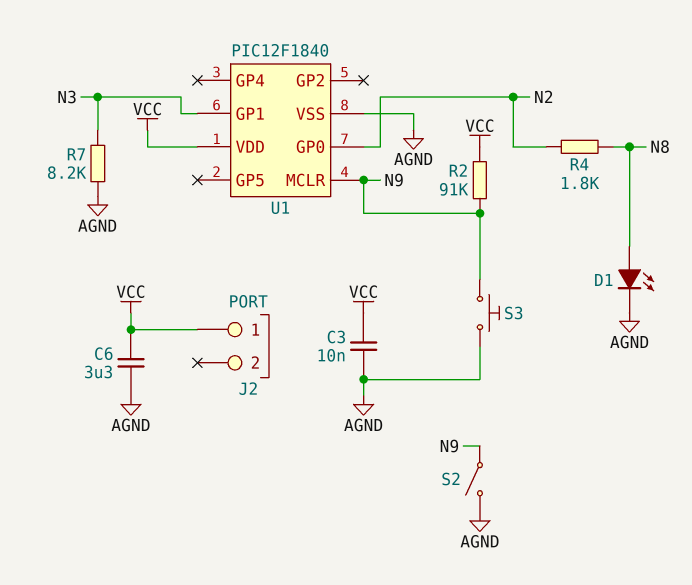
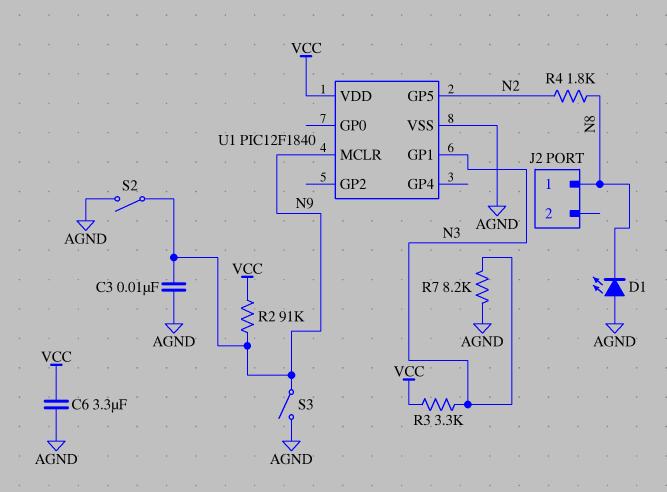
C3: 10nF (AGND, VCC) -> 10nF (AGND, N9)
D1: LED (A N8, K AGND) -> LED (A AGND, K N8)
J2 pin 1: VCC -> N8
R3: none -> 3.3k (N3, VCC)
S3: button (AGND, N9) -> switch (AGND, N9)
U1 pin GP0: N2 -> none
U1 pin GP5: none -> N2

